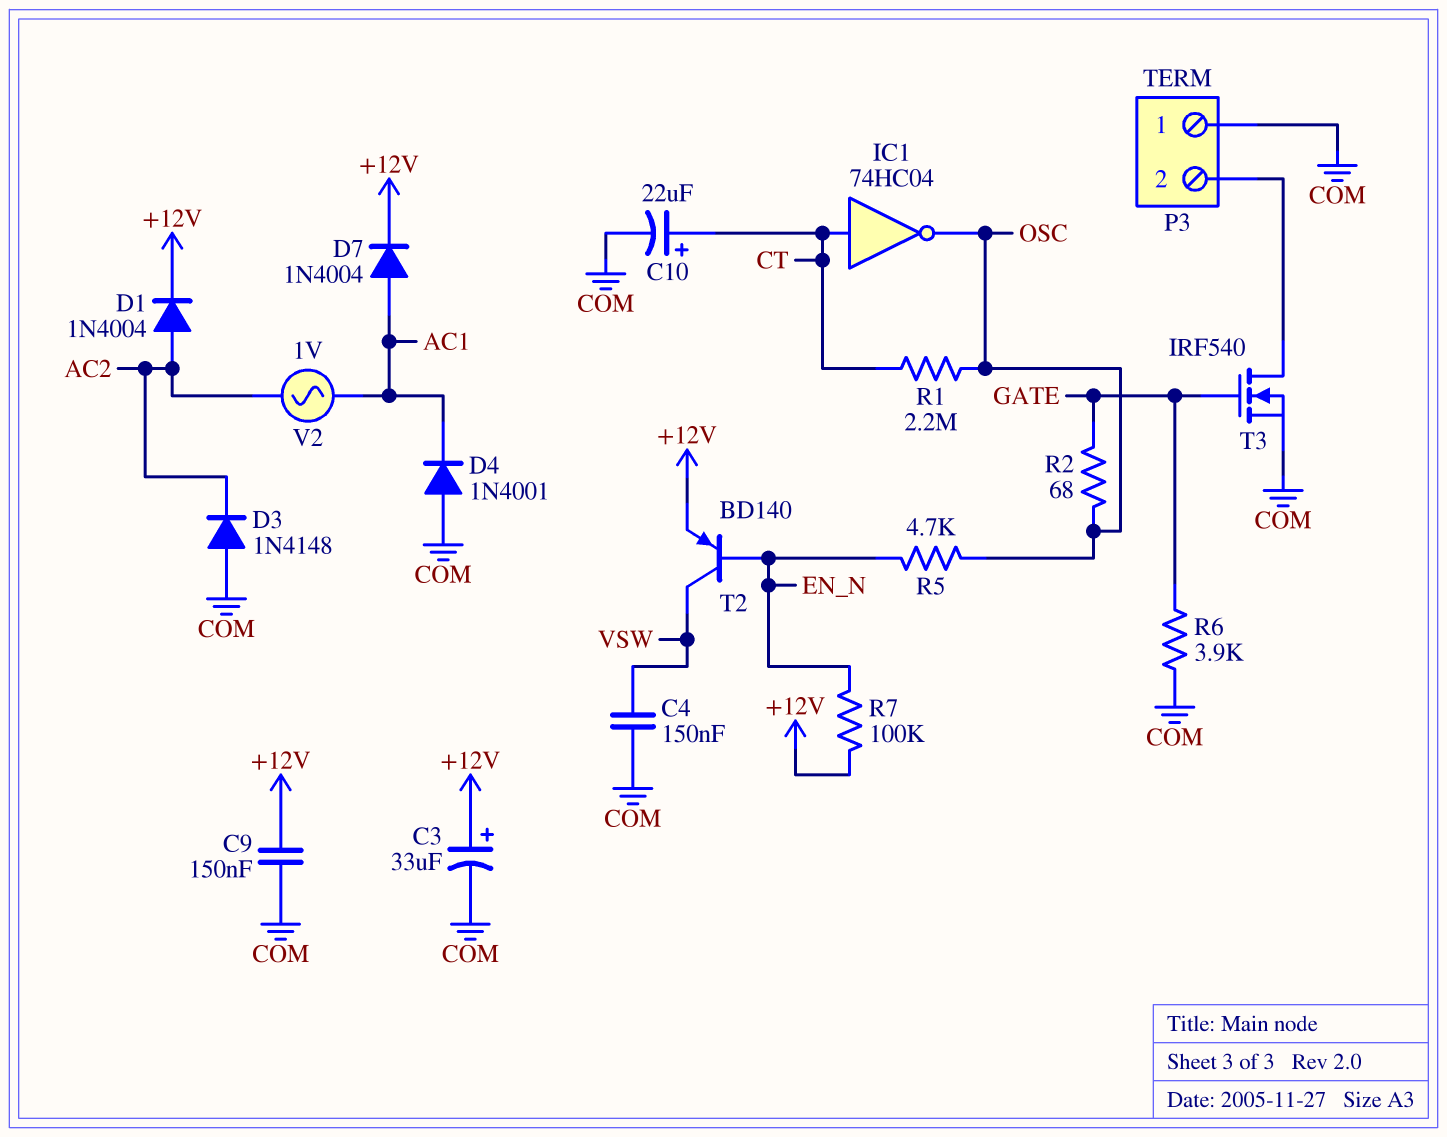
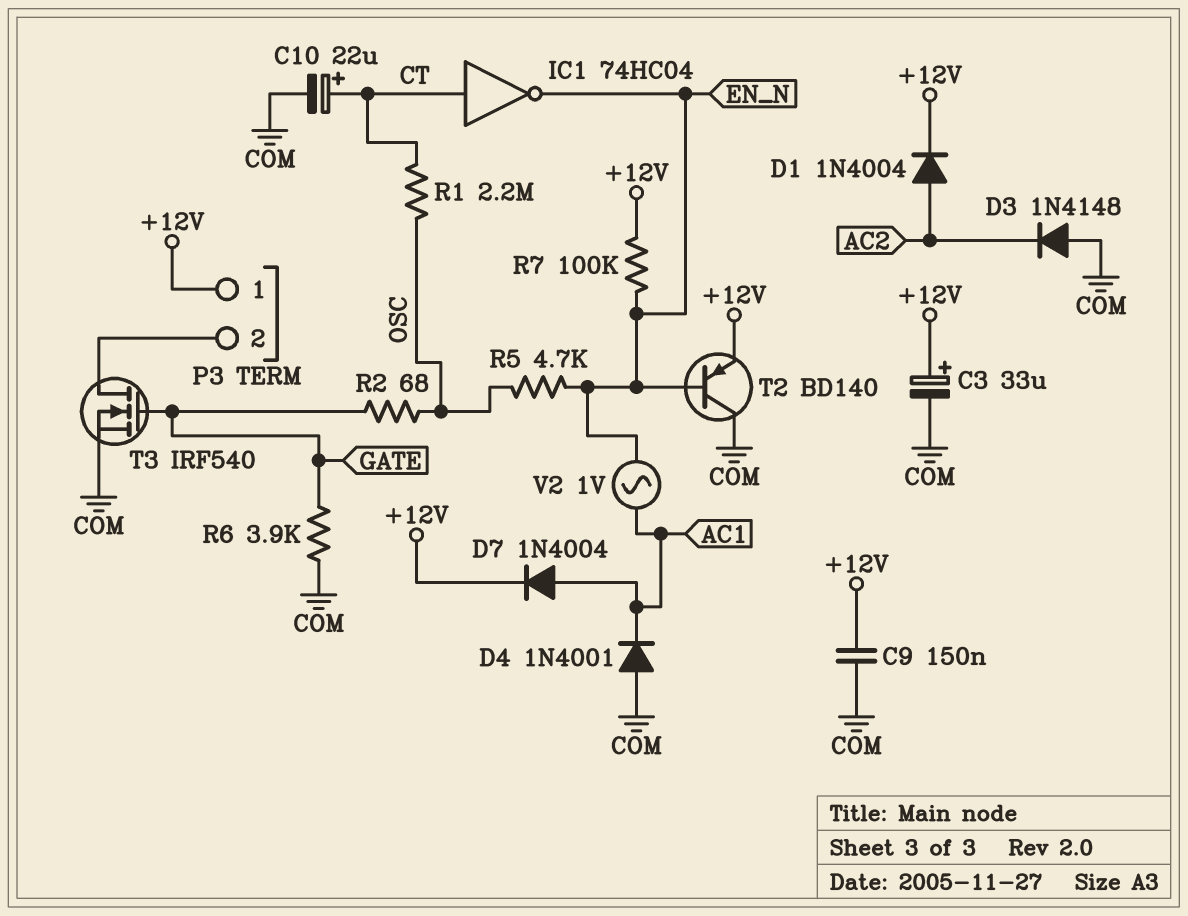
C4: 150nF (COM, VSW) -> none
IC1: NOT 74HC04 (in CT, out OSC) -> NOT 74HC04 (in CT, out EN_N)
P3 pin 1: COM -> +12V
T2: PNP BD140 (B EN_N, C VSW, E +12V) -> PNP BD140 (B EN_N, C COM, E +12V)
V2: AC 1V (AC1, AC2) -> AC 1V (AC1, EN_N)

